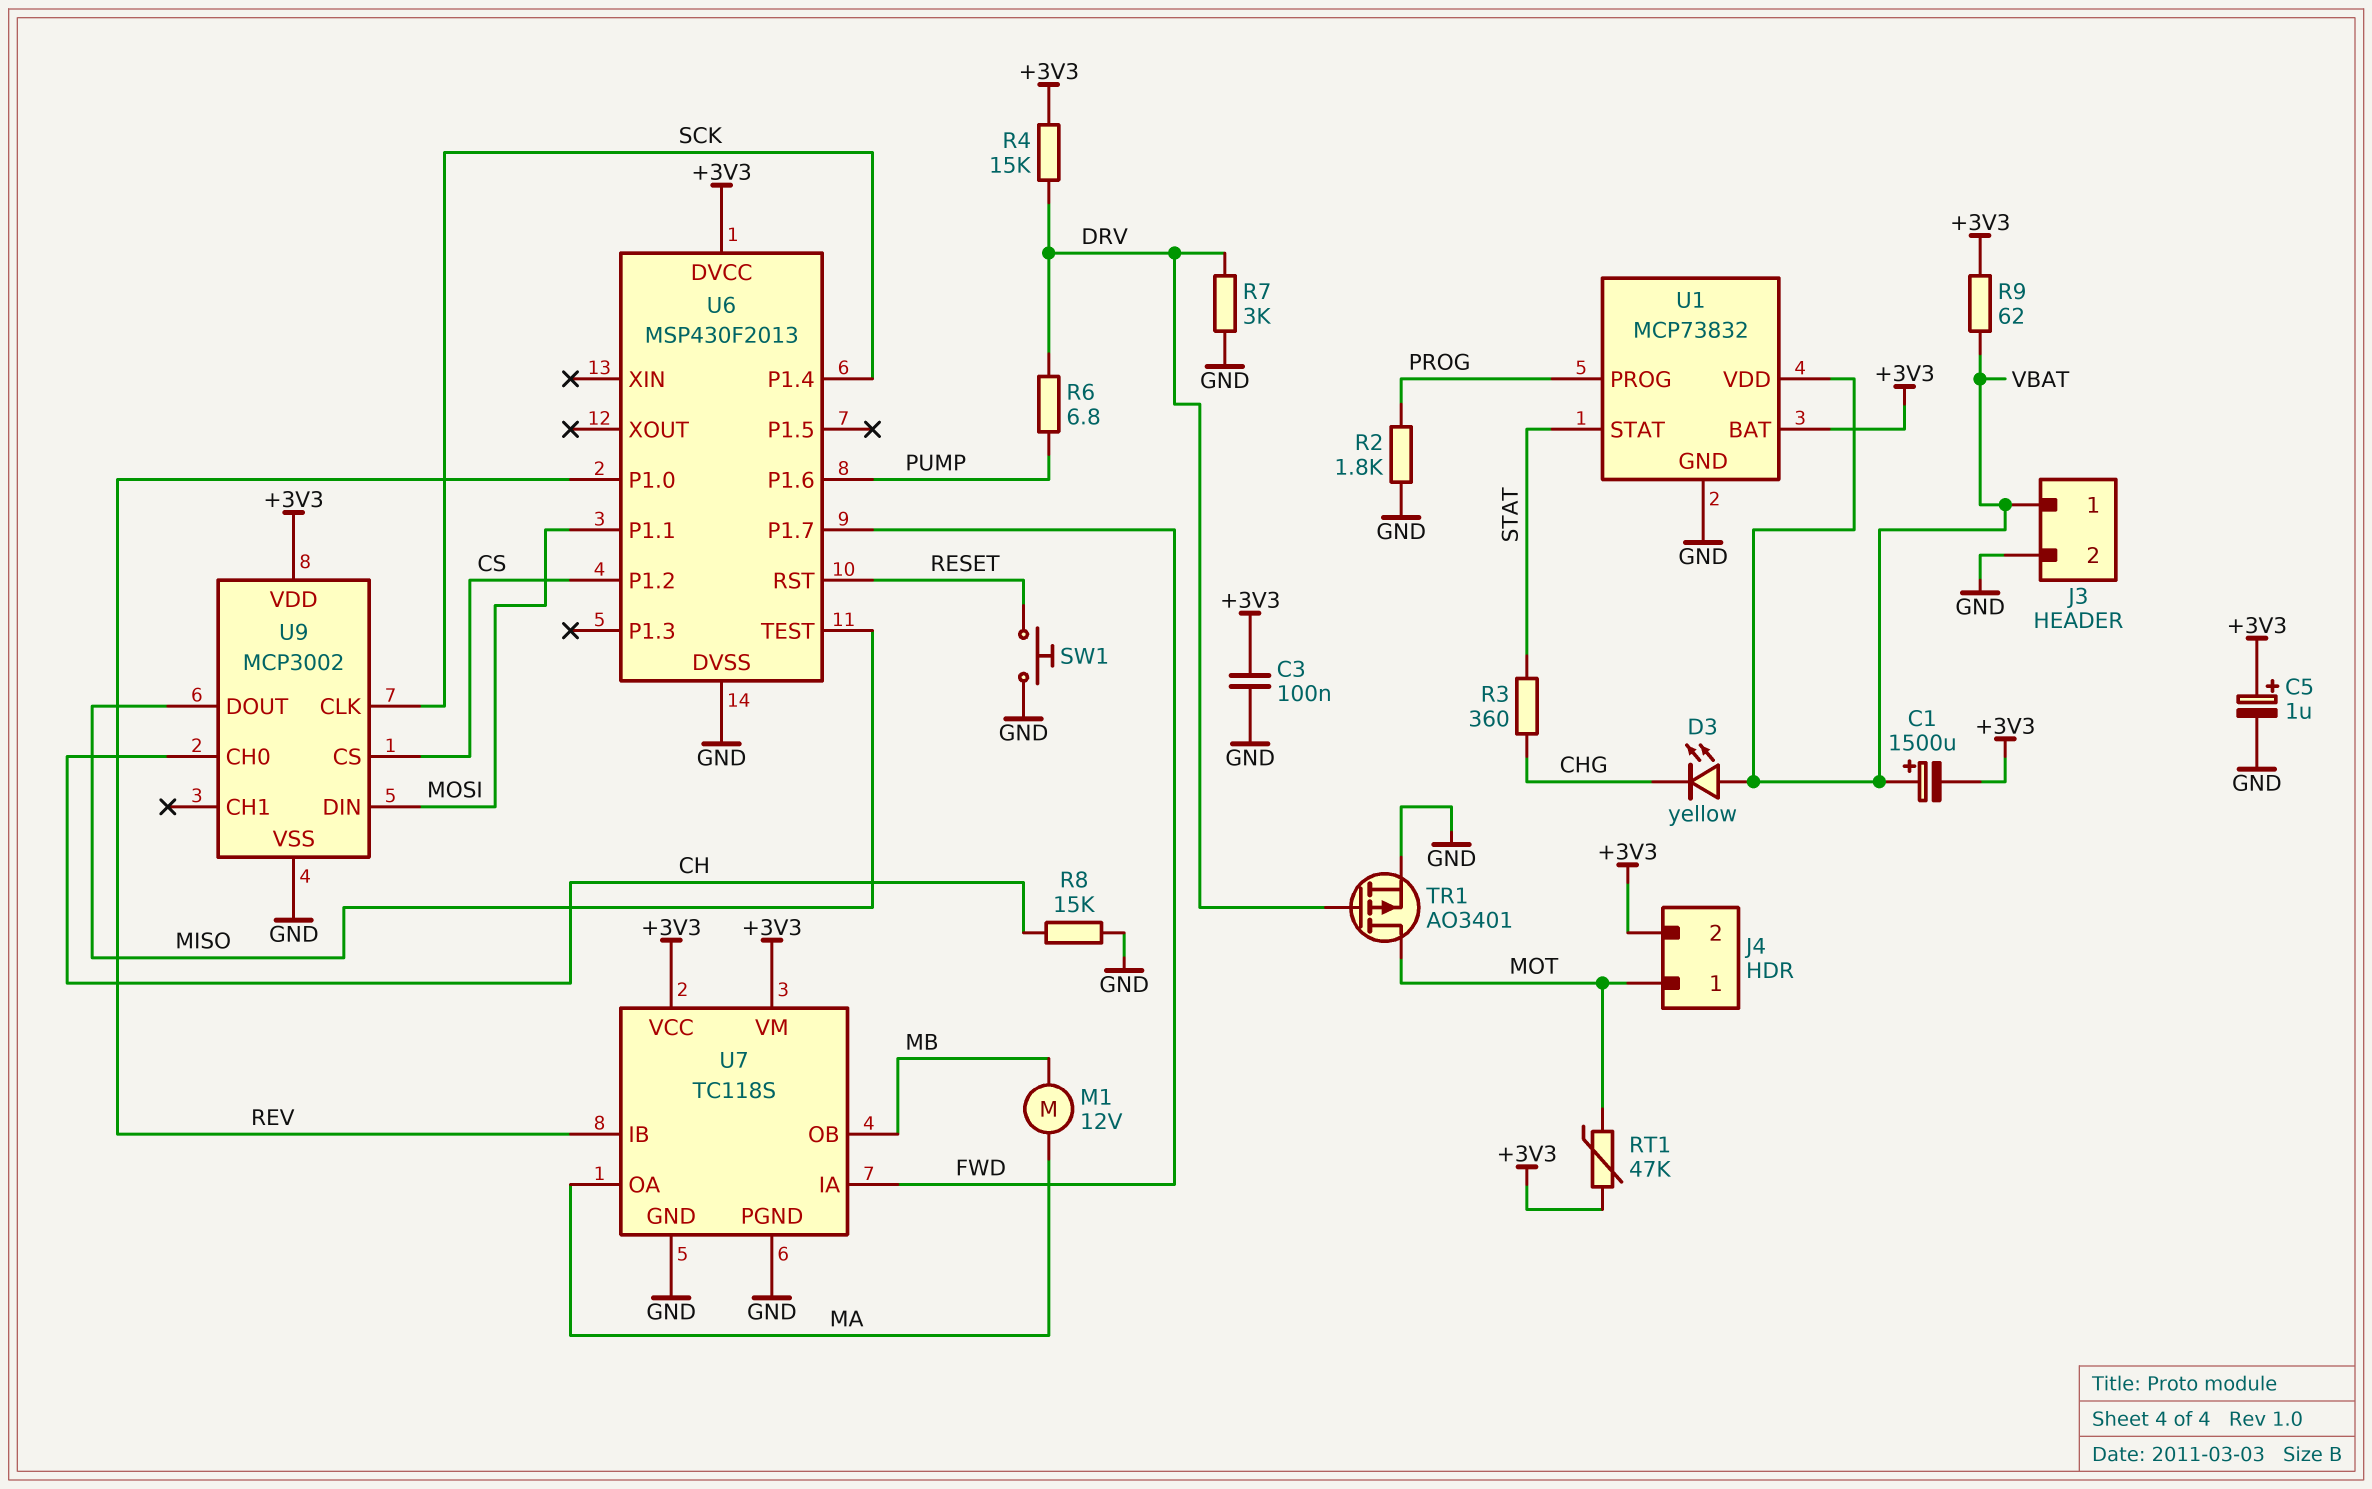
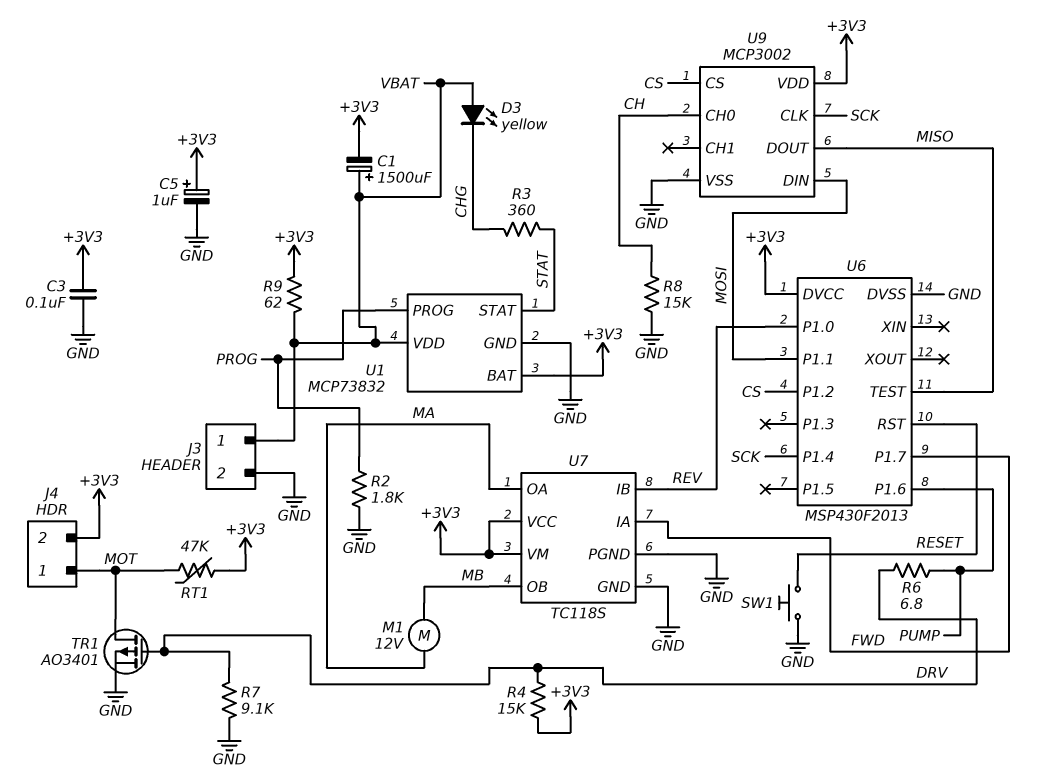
R7: 3k (DRV, GND) -> 9.1k (DRV, GND)

